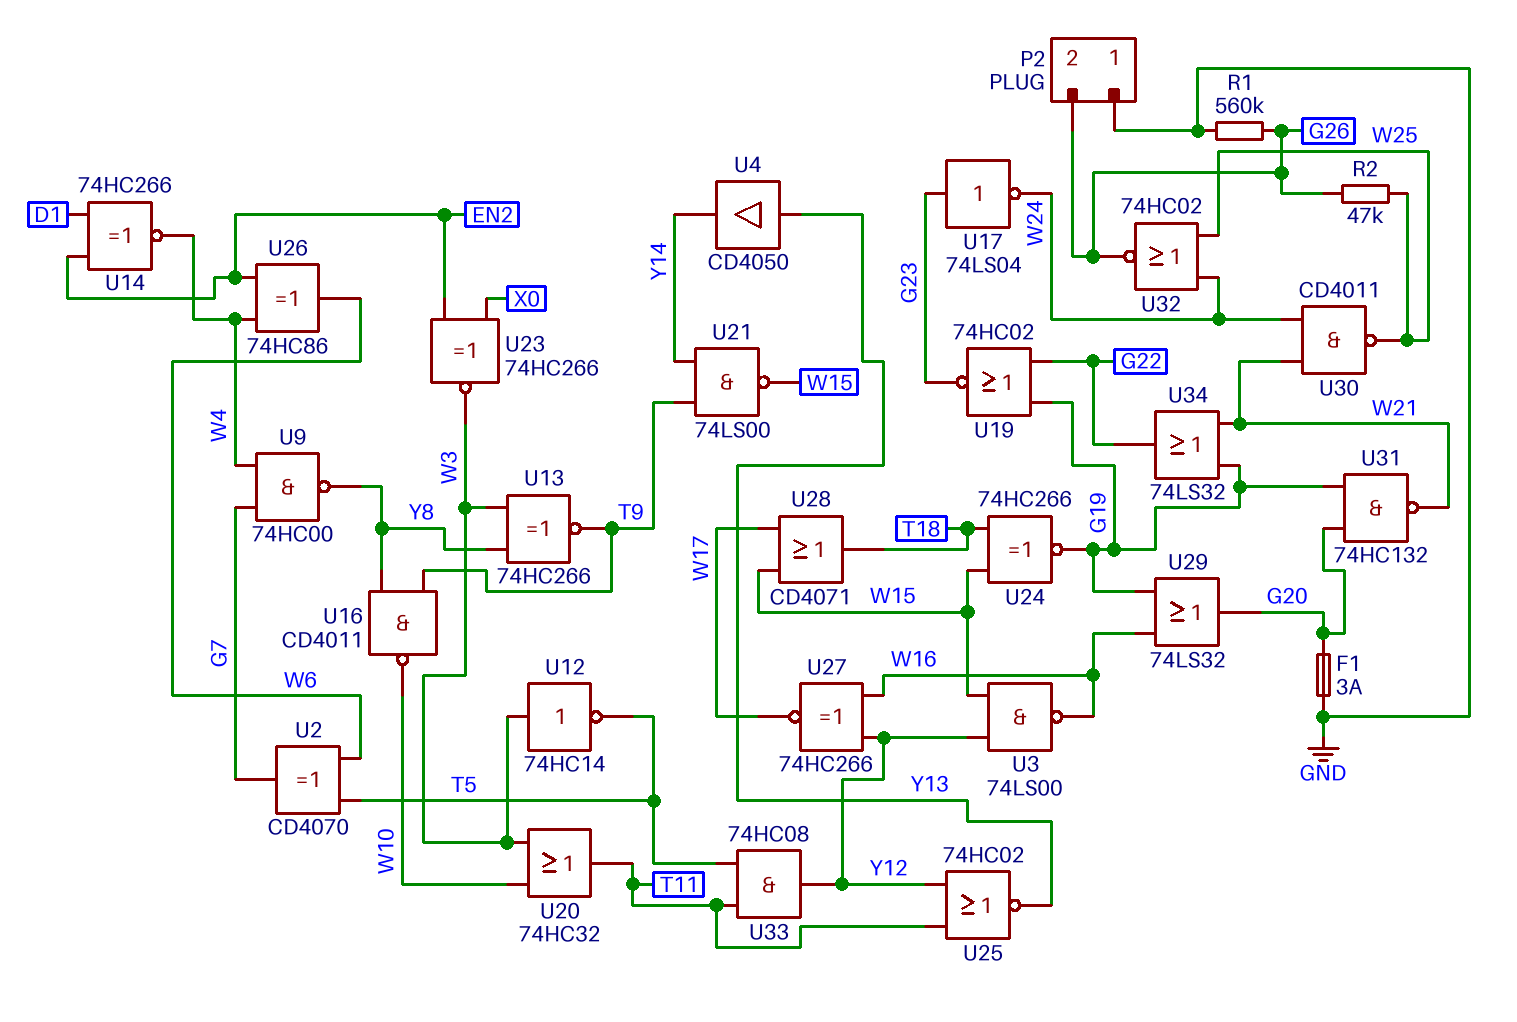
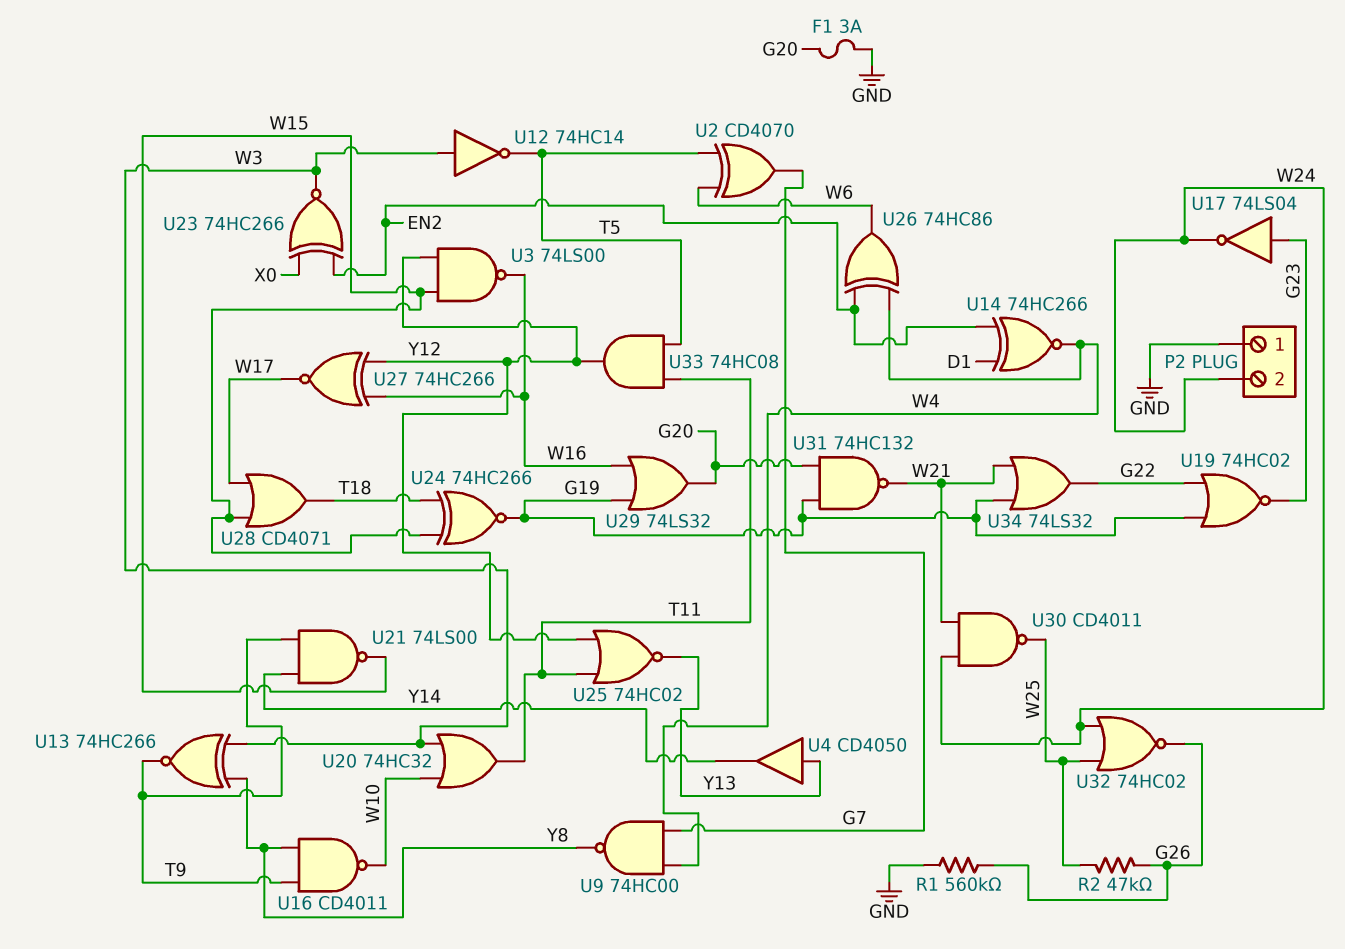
P2 pin 2: G26 -> W24

